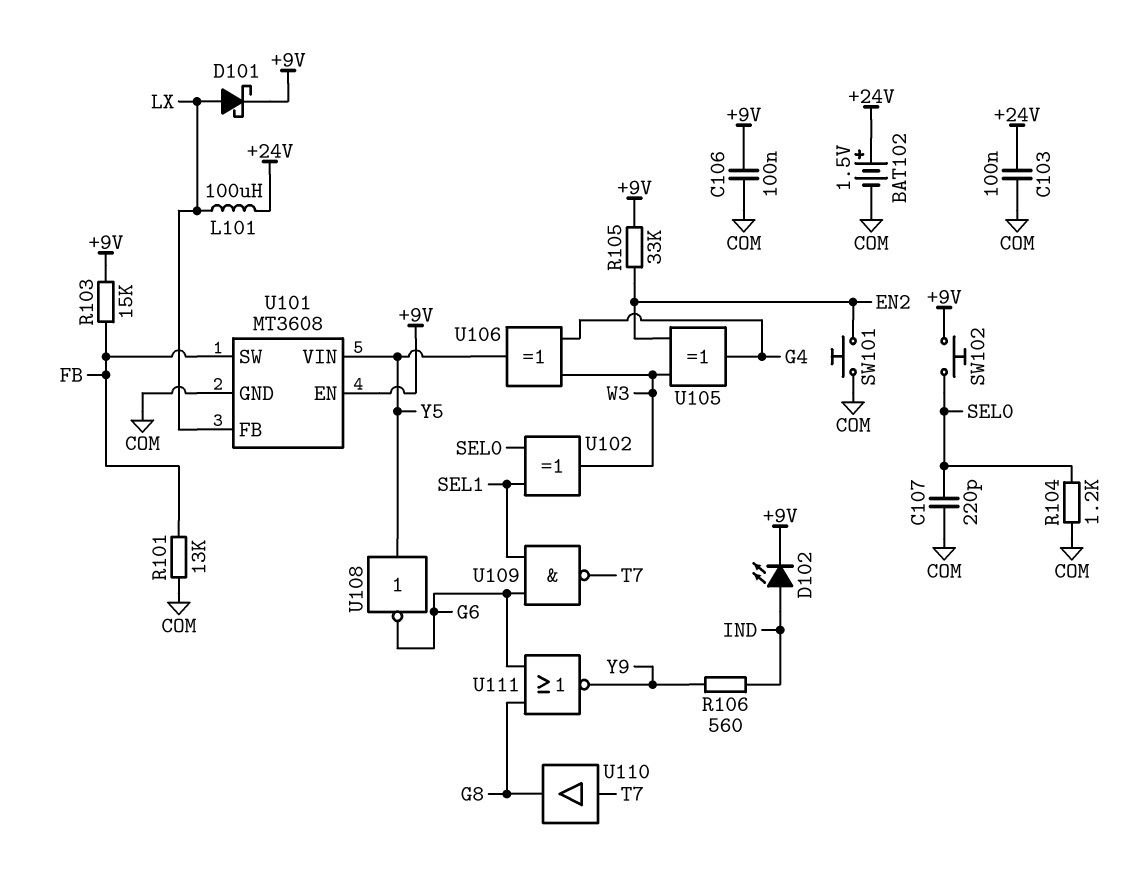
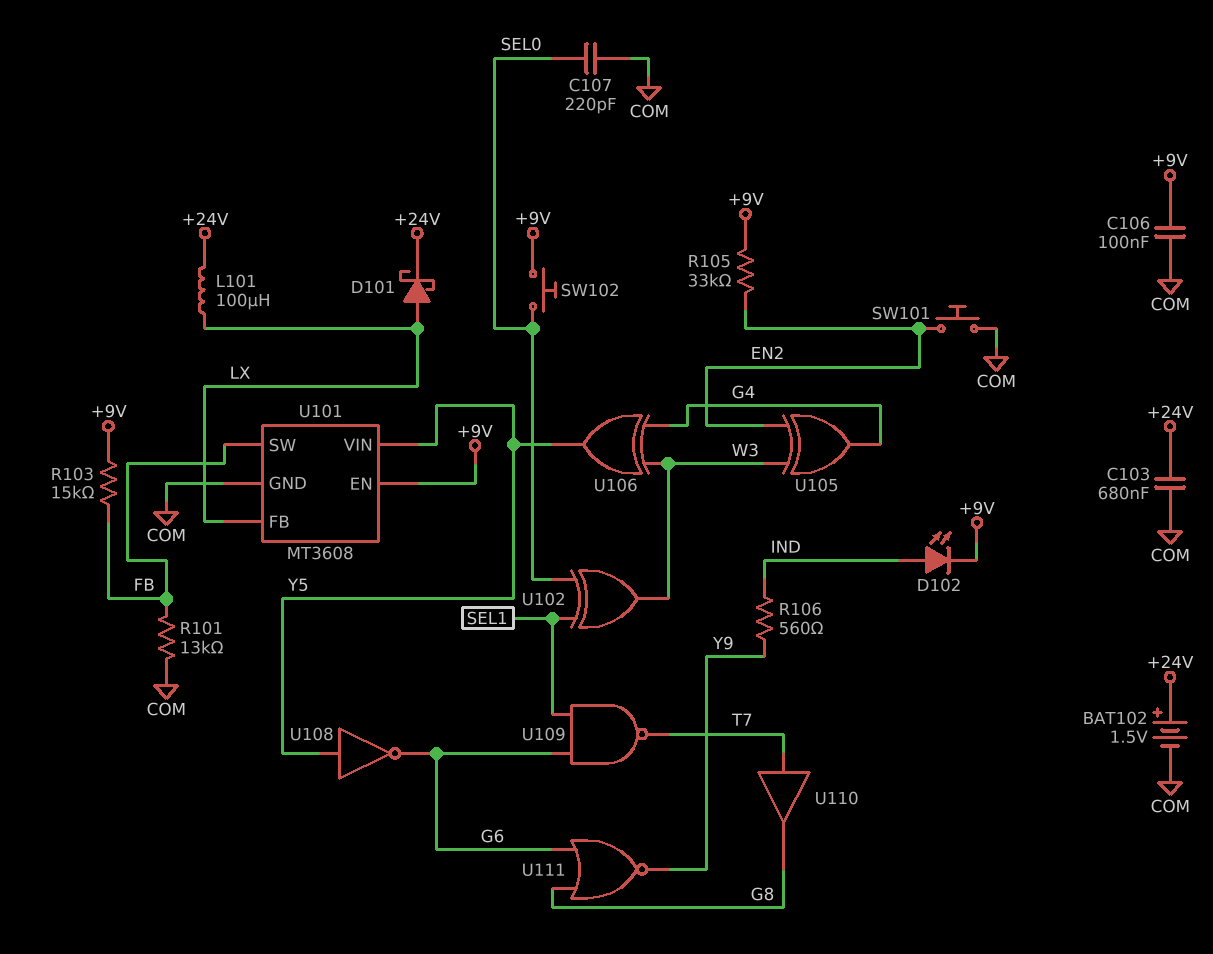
C103: 100nF (+24V, COM) -> 680nF (+24V, COM)
D101: schottky (A LX, K +9V) -> schottky (A LX, K +24V)
R104: 1.2k (COM, SEL0) -> none

